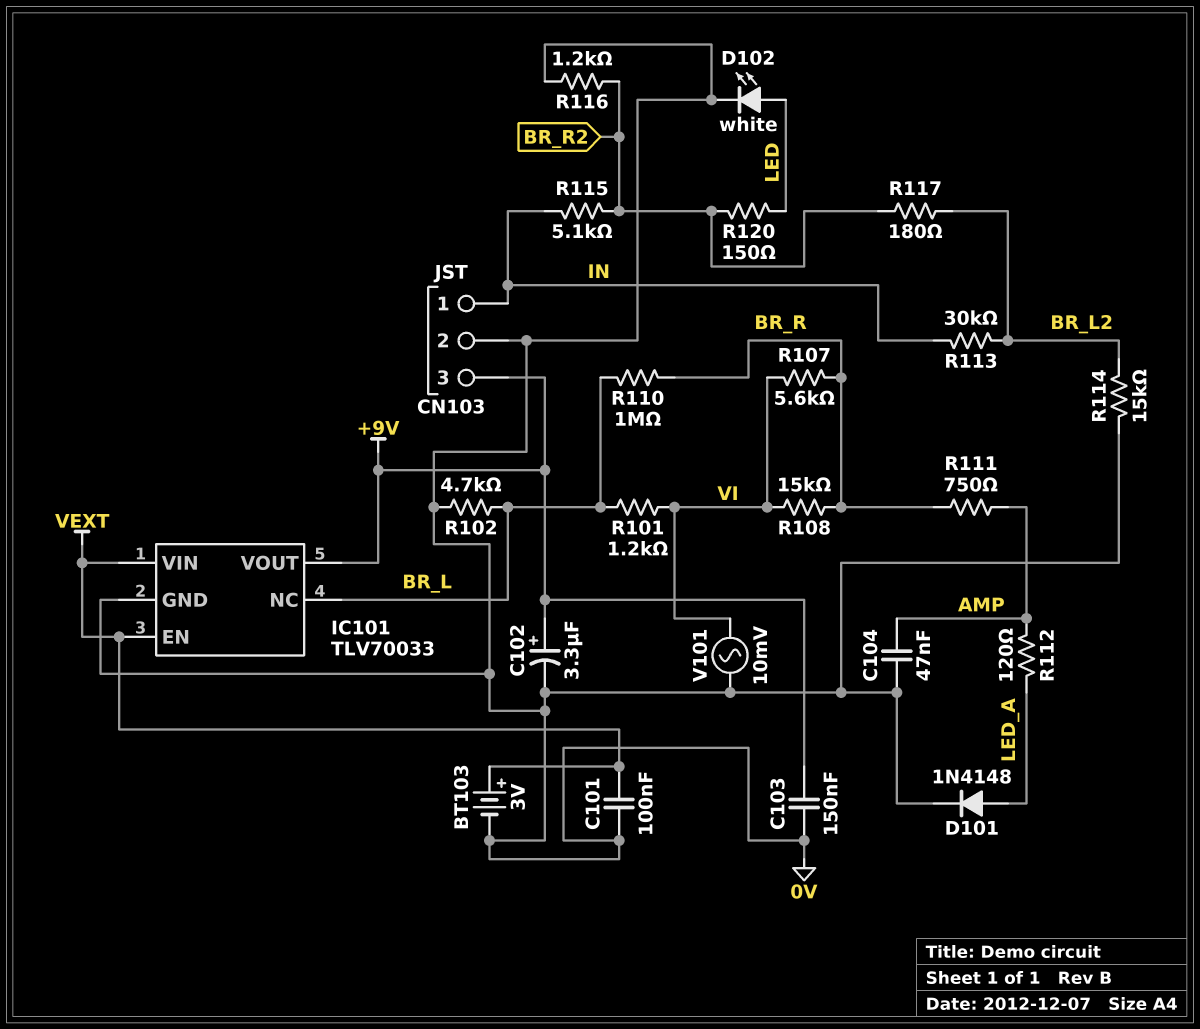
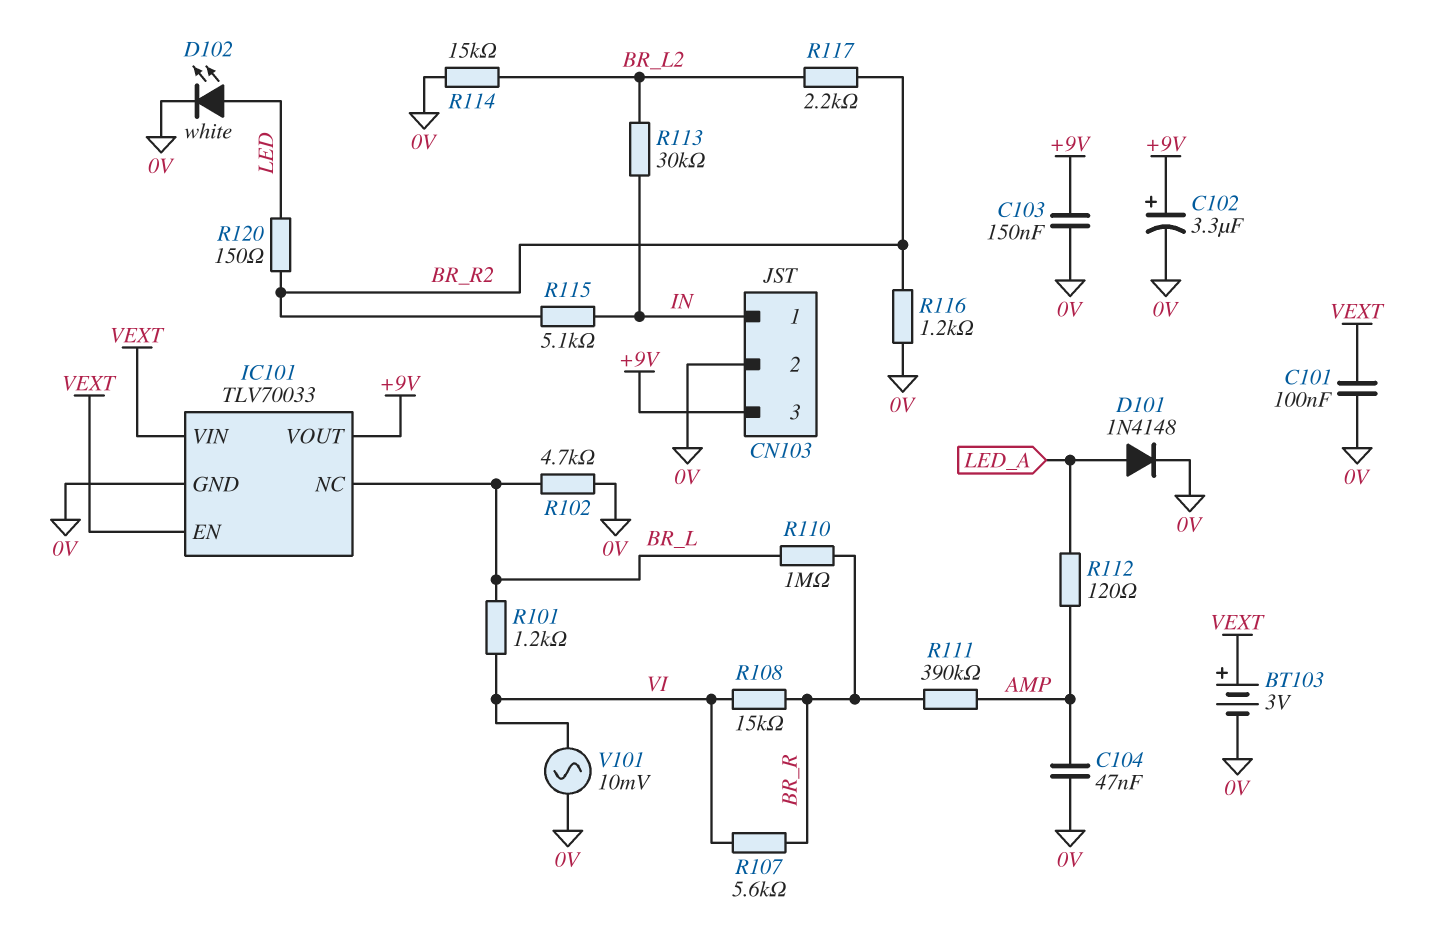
R111: 750 (AMP, BR_R) -> 390k (AMP, BR_R)
R117: 180 (BR_L2, BR_R2) -> 2.2k (BR_L2, BR_R2)

